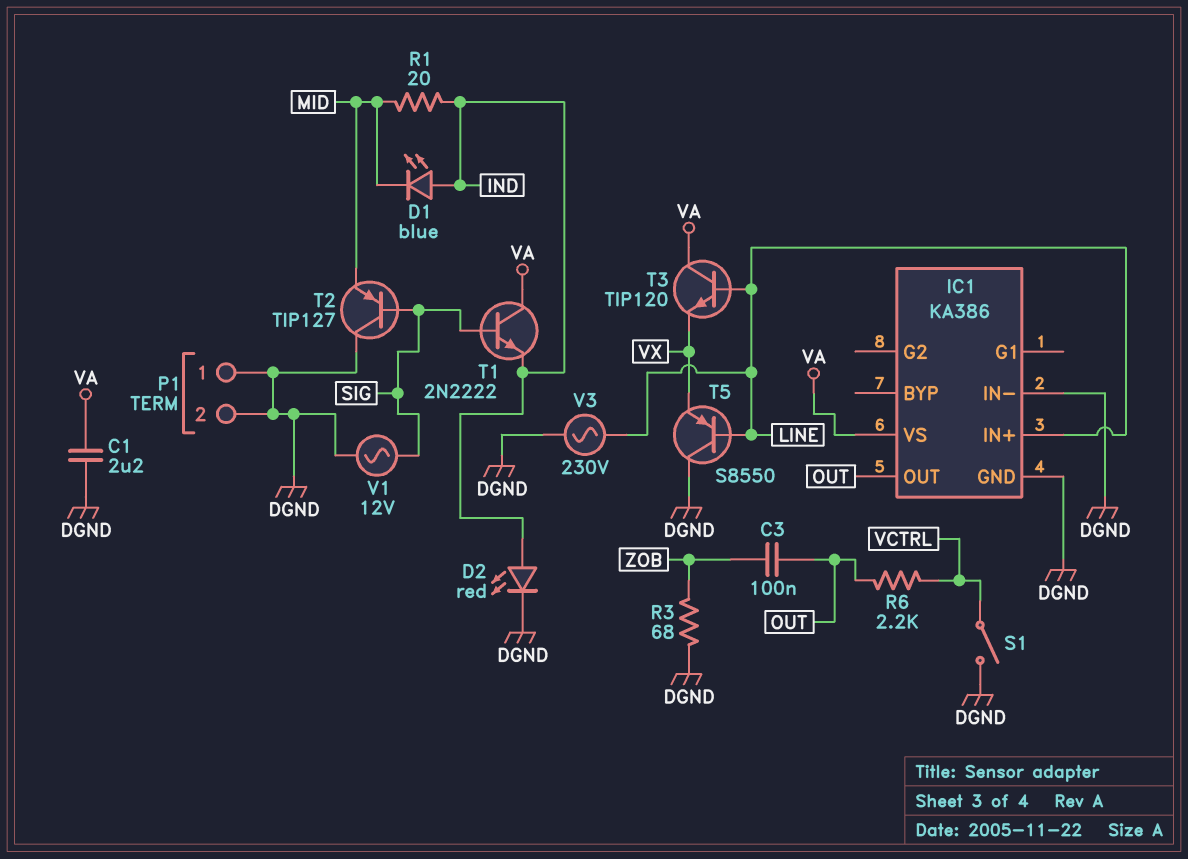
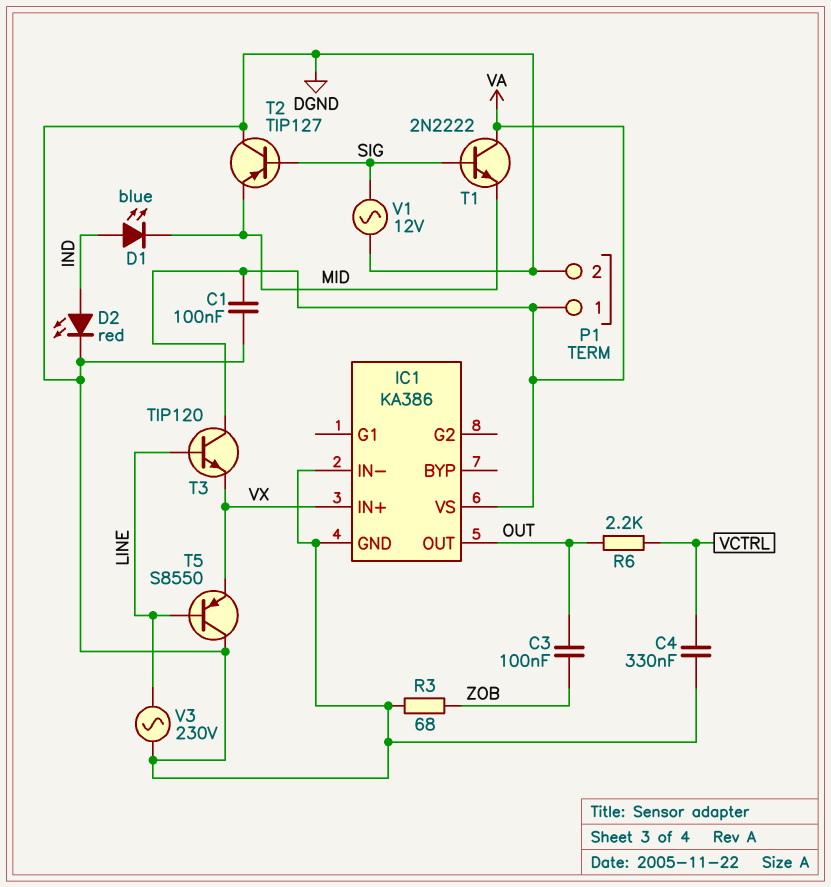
C1: 2.2uF (DGND, VA) -> 100nF (DGND, VA)
C4: none -> 330nF (DGND, VCTRL)
IC1 pin IN+: LINE -> VX
P1 pin 1: DGND -> VA
R1: 20 (IND, MID) -> none
S1: switch (DGND, VCTRL) -> none
T1: NPN 2N2222 (B SIG, C VA, E IND) -> NPN 2N2222 (B SIG, C VA, E MID)

